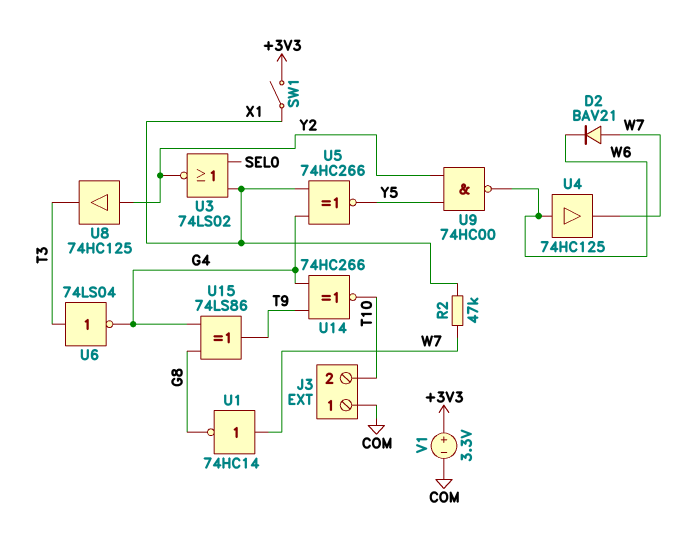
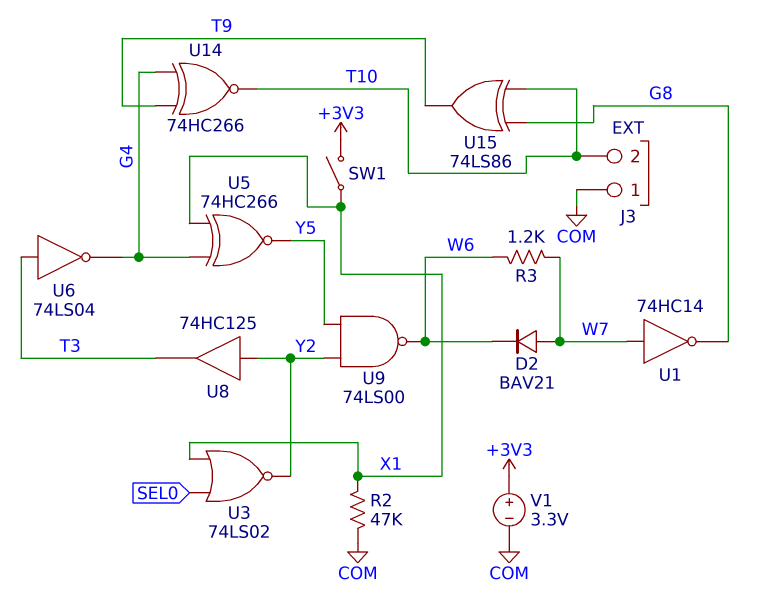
R2: 47k (W7, X1) -> 47k (COM, X1)
R3: none -> 1.2k (W6, W7)
U4: buffer 74HC125 (in W6, out W7) -> none
U9: NAND 74HC00 (in Y2, in Y5, out W6) -> NAND 74LS00 (in Y2, in Y5, out W6)
U15: XOR 74LS86 (in G4, in G8, out T9) -> XOR 74LS86 (in G8, in T10, out T9)

